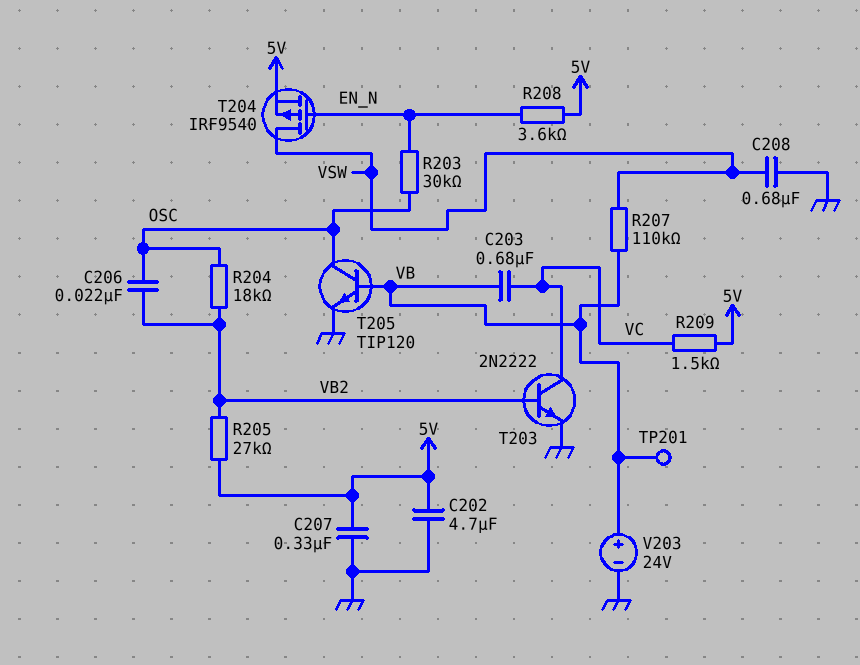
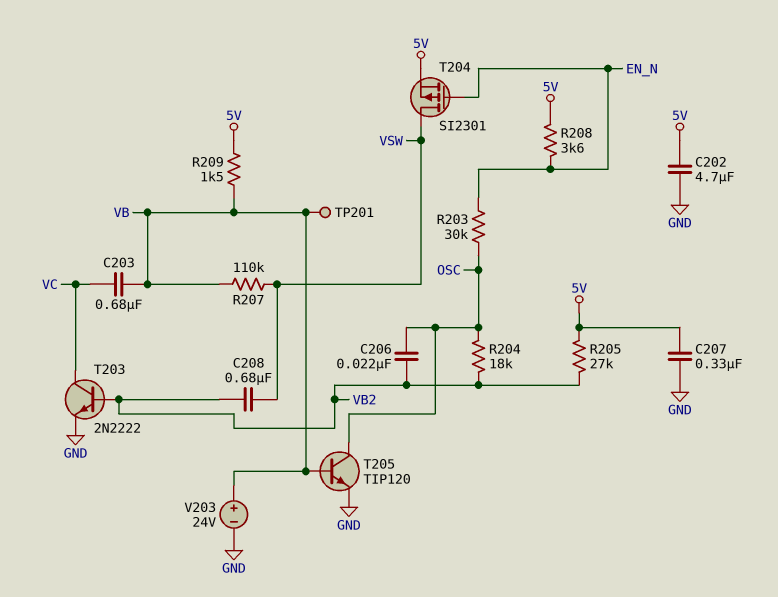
C208: 680nF (GND, VSW) -> 680nF (VB2, VSW)
R209: 1.5k (5V, VC) -> 1.5k (5V, VB)
T204: PMOS IRF9540 (G EN_N, D VSW, S 5V) -> PMOS SI2301 (G EN_N, D VSW, S 5V)

